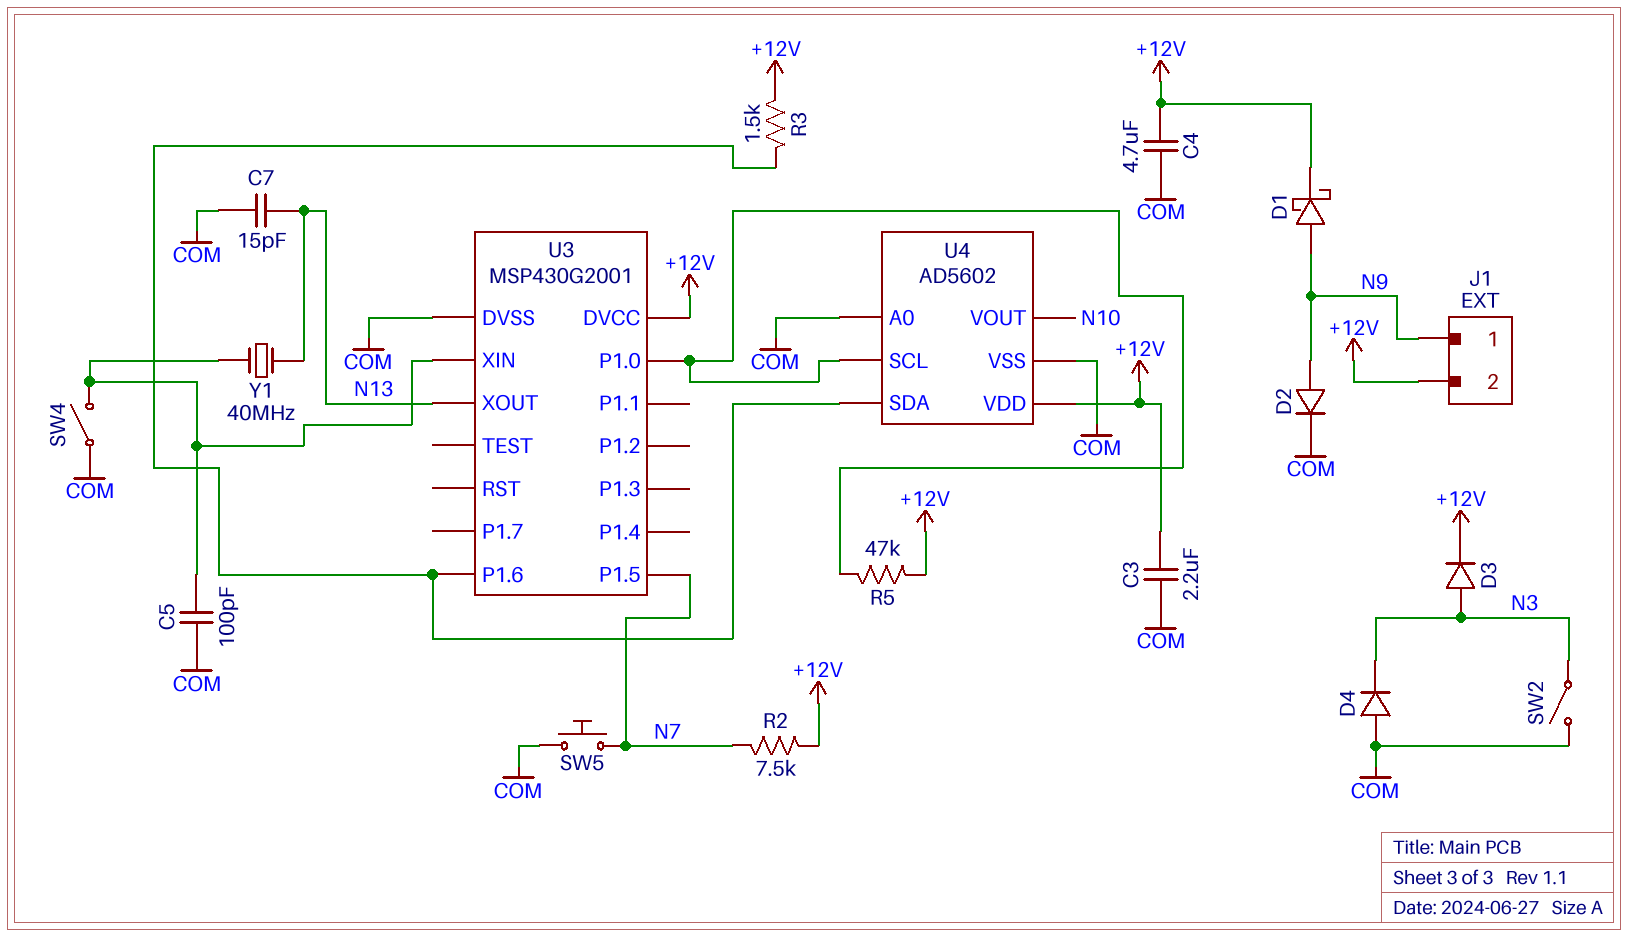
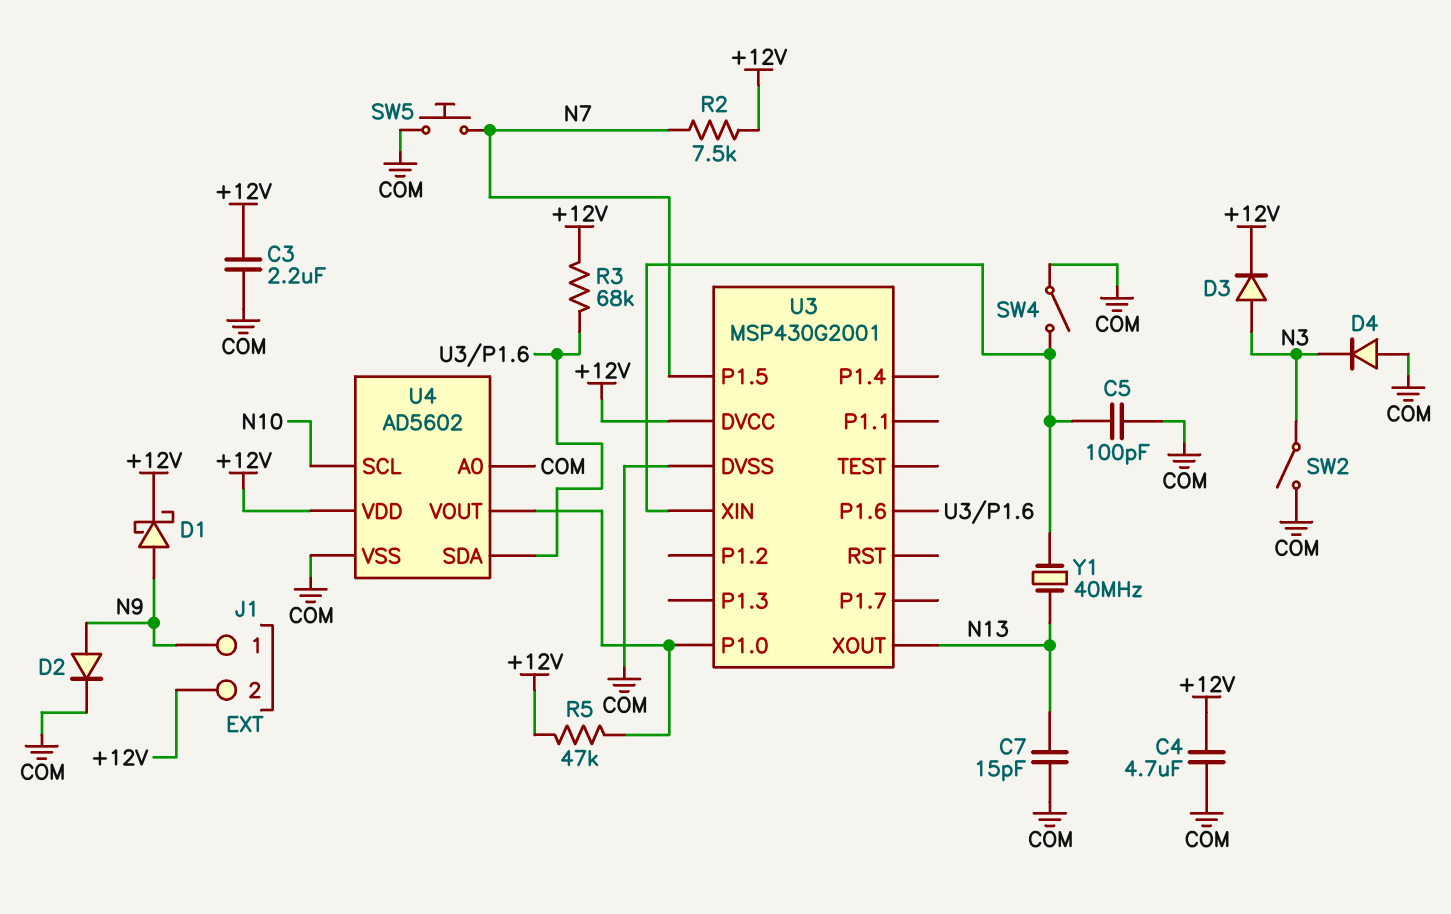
R3: 1.5k (+12V, U3/P1.6) -> 68k (+12V, U3/P1.6)
U4 pin SCL: U3/P1.0 -> N10
U4 pin VOUT: N10 -> U3/P1.0

